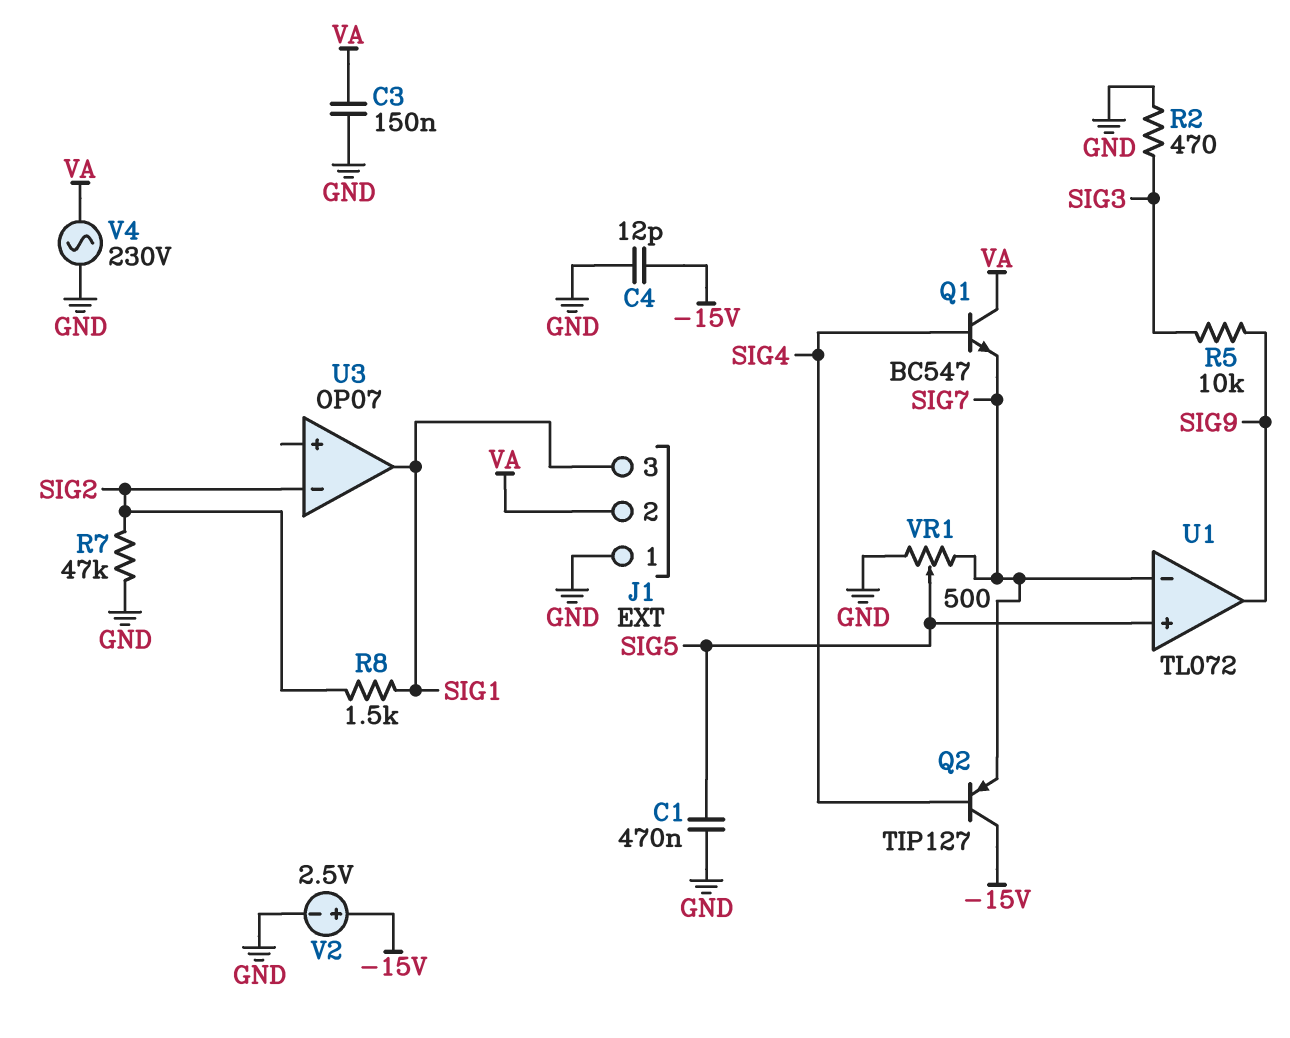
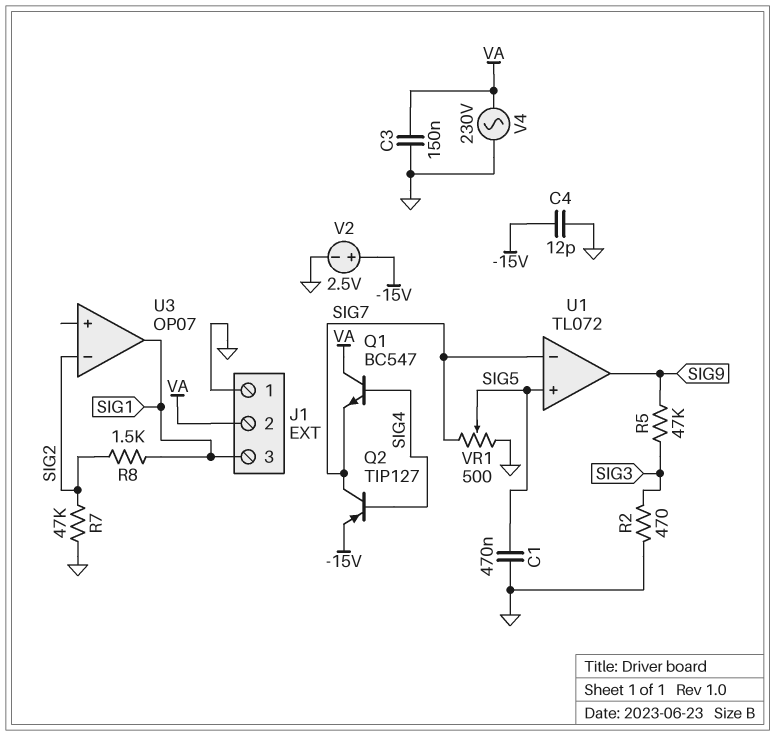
Q2: PNP TIP127 (B SIG4, C -15V, E SIG7) -> PNP TIP127 (B SIG4, C SIG7, E -15V)
R5: 10k (SIG3, SIG9) -> 47k (SIG3, SIG9)

